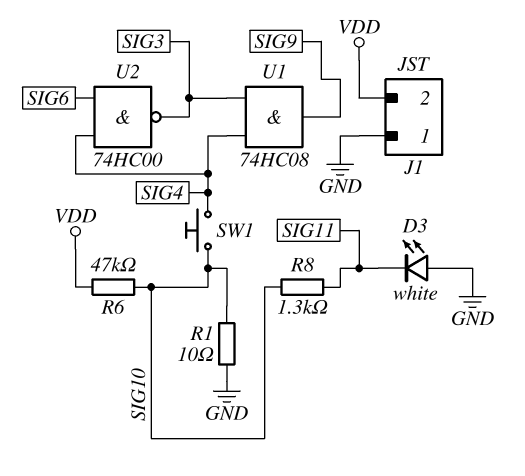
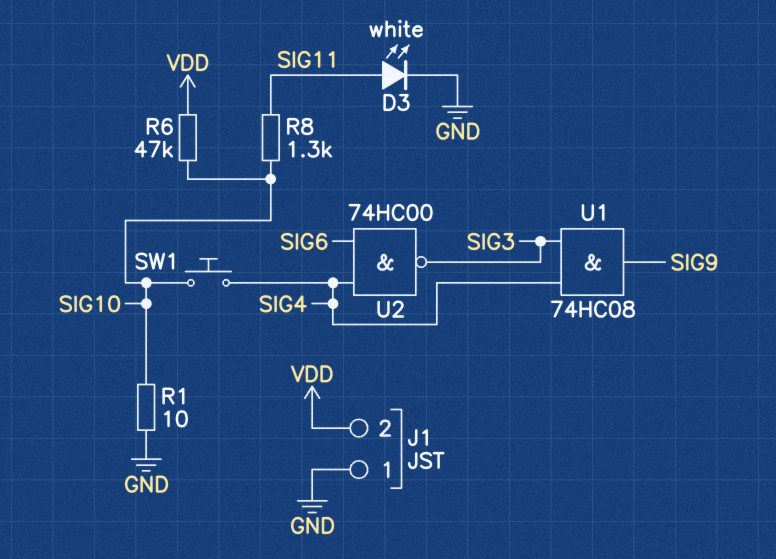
D3: LED white (A GND, K SIG11) -> LED white (A SIG11, K GND)

